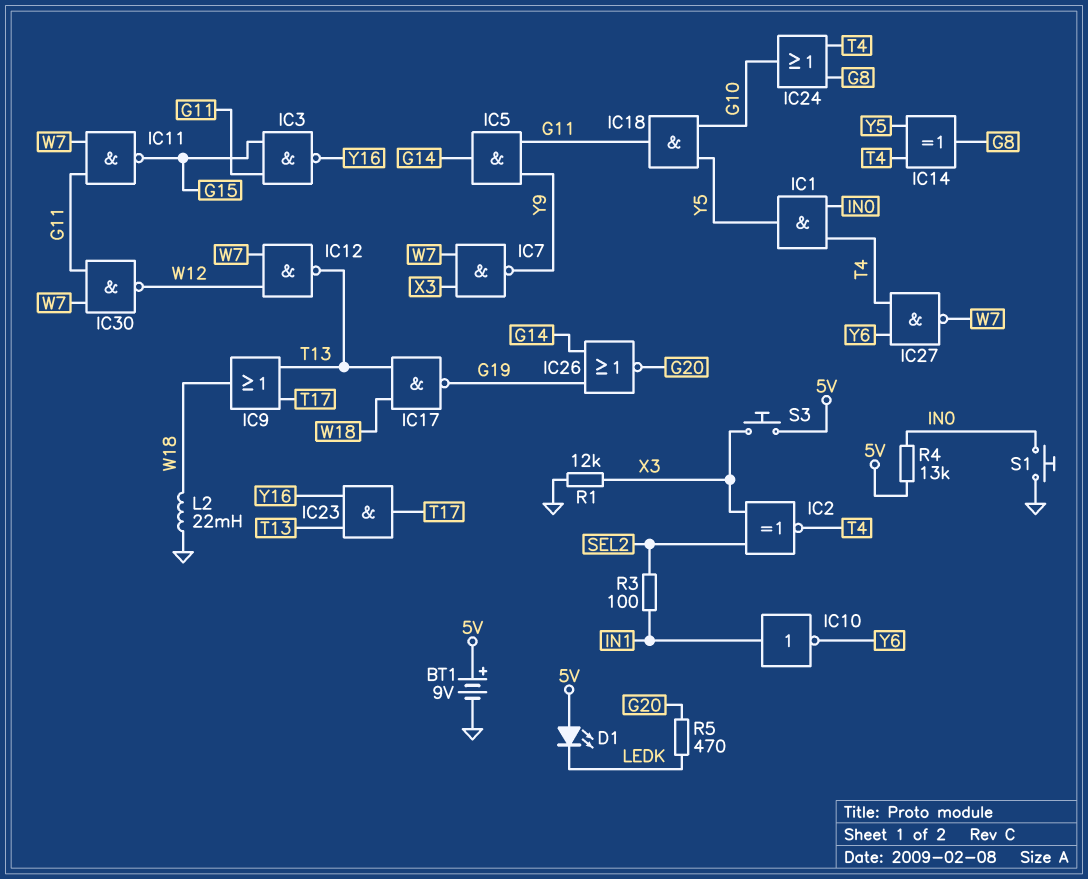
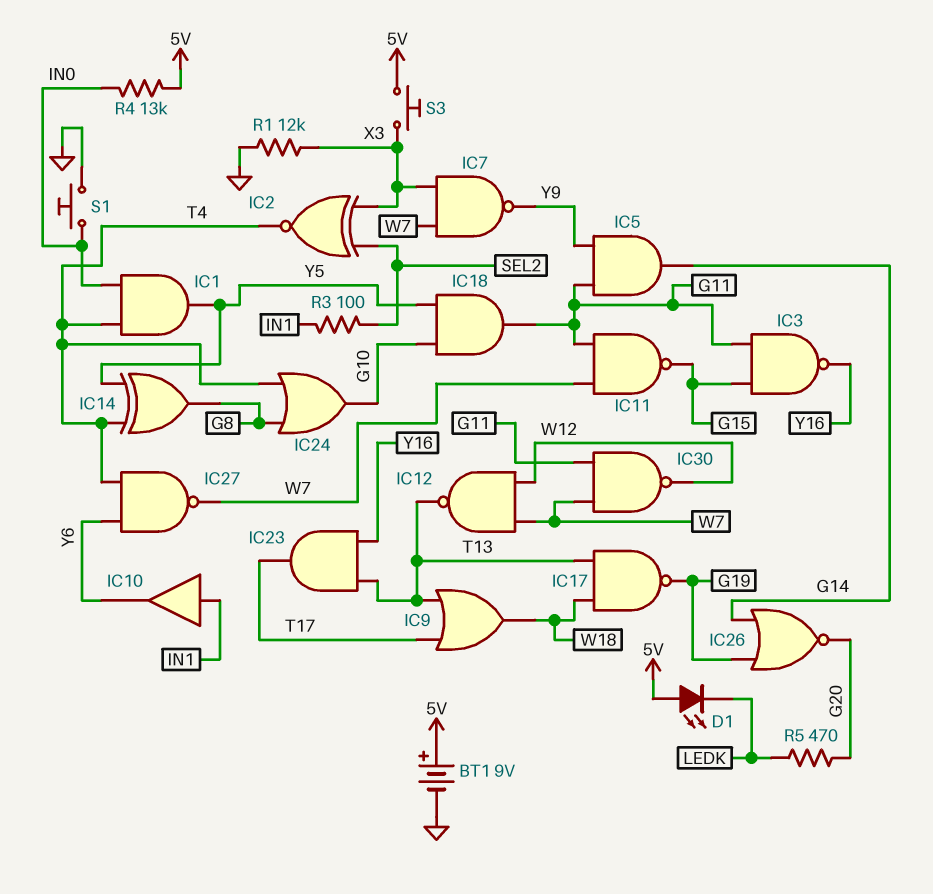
IC10: NOT (in IN1, out Y6) -> buffer (in IN1, out Y6)
L2: 22mH (GND, W18) -> none

